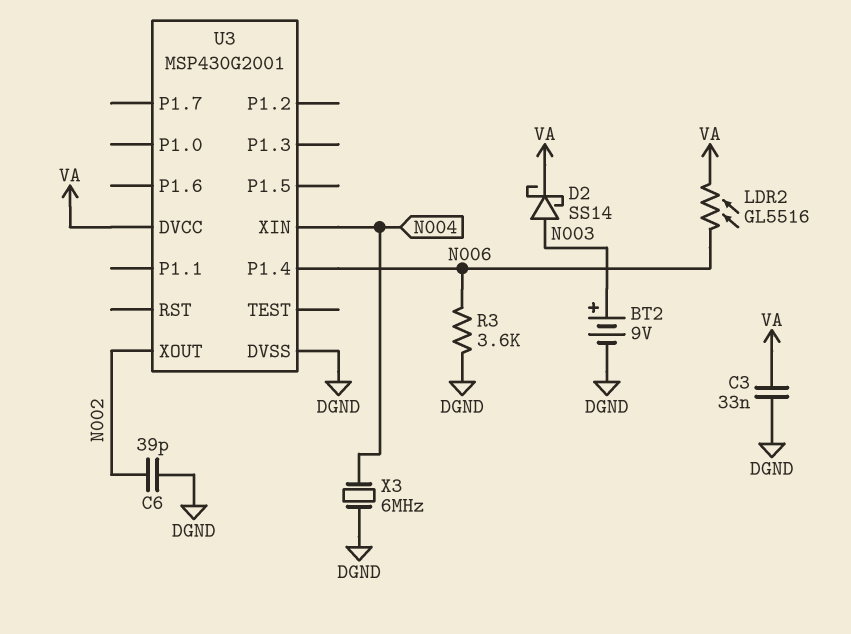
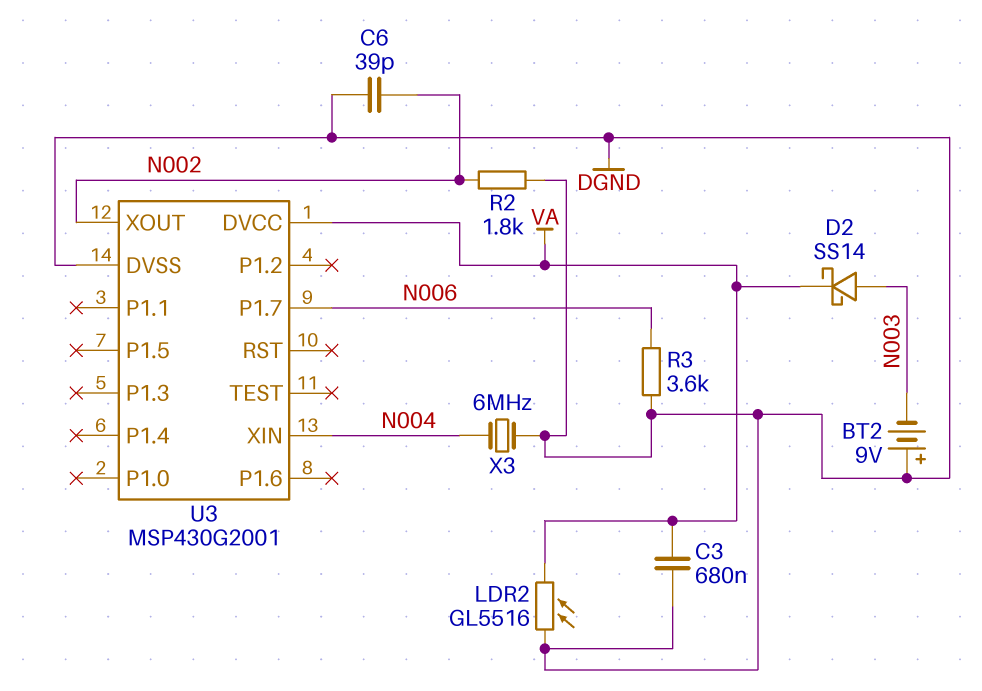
BT2: 9V (plus N003, minus DGND) -> 9V (plus DGND, minus N003)
C3: 33nF (DGND, VA) -> 680nF (DGND, VA)
LDR2: GL5516 (N006, VA) -> GL5516 (DGND, VA)
R2: none -> 1.8k (DGND, N002)
U3 pin P1.4: N006 -> none
U3 pin P1.7: none -> N006

